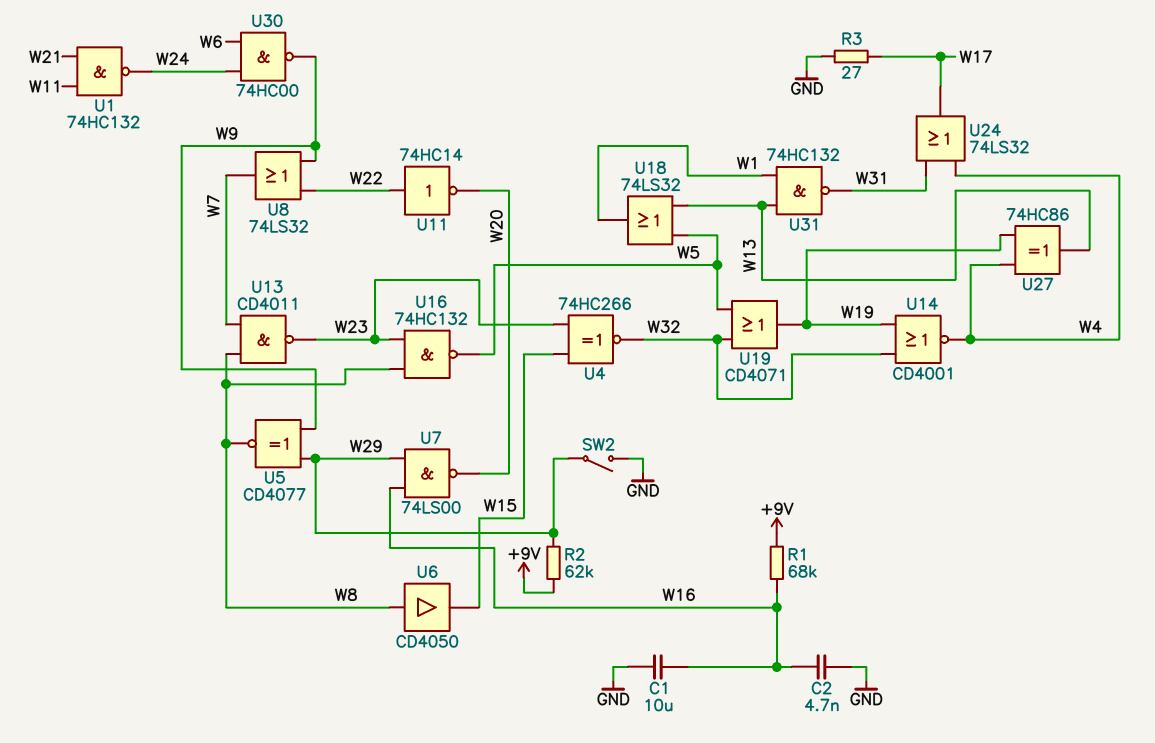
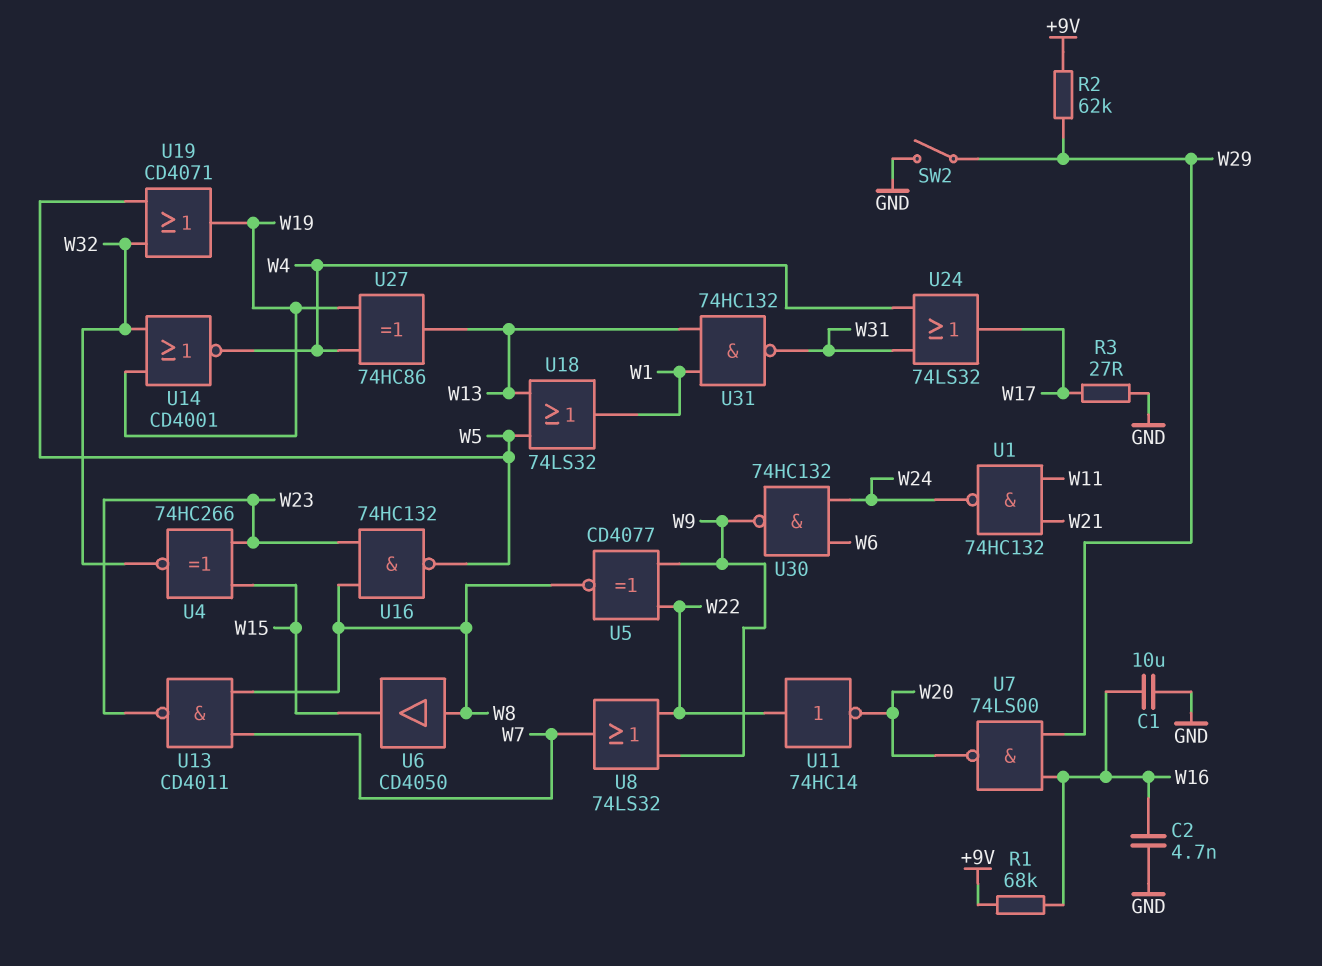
U5: XNOR CD4077 (in W9, in W29, out W8) -> XNOR CD4077 (in W9, in W22, out W8)
U30: NAND 74HC00 (in W6, in W24, out W9) -> NAND 74HC132 (in W6, in W24, out W9)

